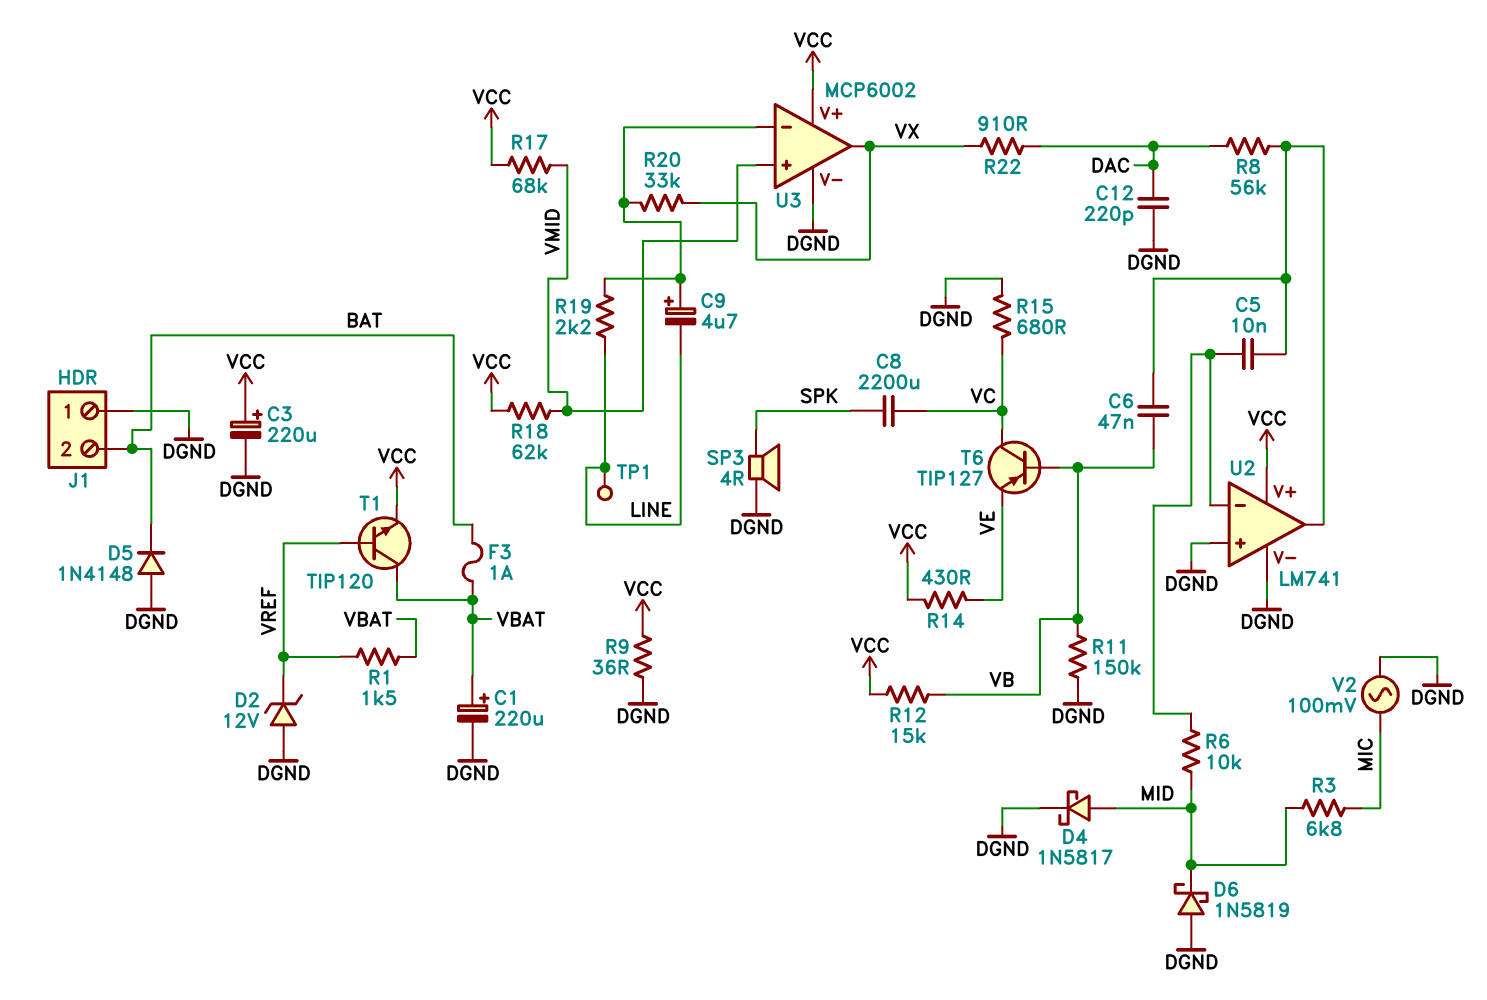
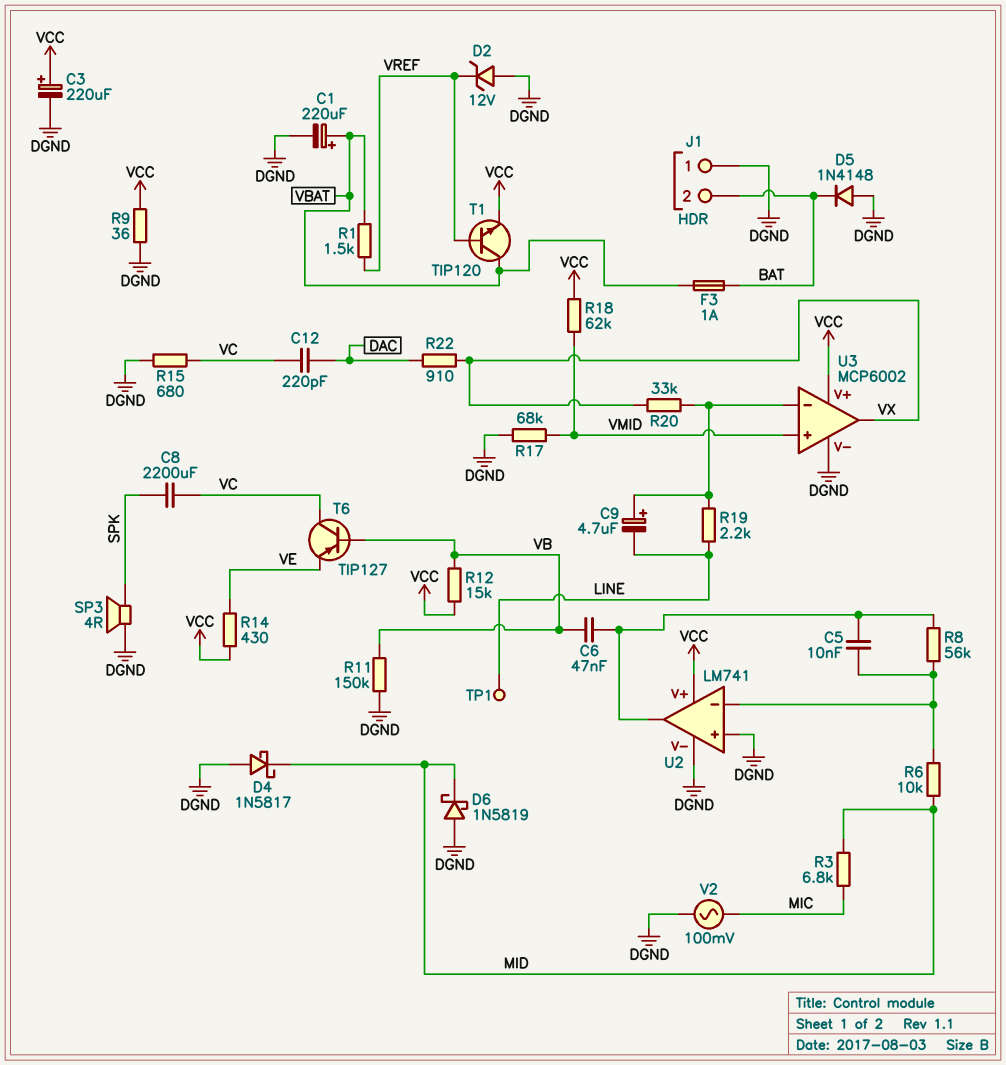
C12: 220pF (DAC, DGND) -> 220pF (DAC, VC)
D4: schottky 1N5817 (A MID, K DGND) -> schottky 1N5817 (A DGND, K MID)
R8: 56k (DAC, U2/out) -> 56k (U2/in-, U2/out)
R17: 68k (VCC, VMID) -> 68k (DGND, VMID)

